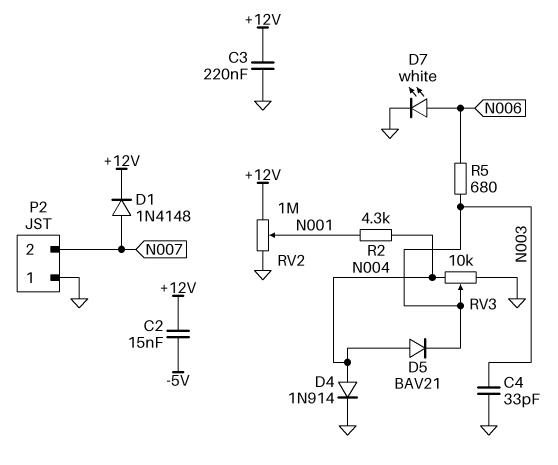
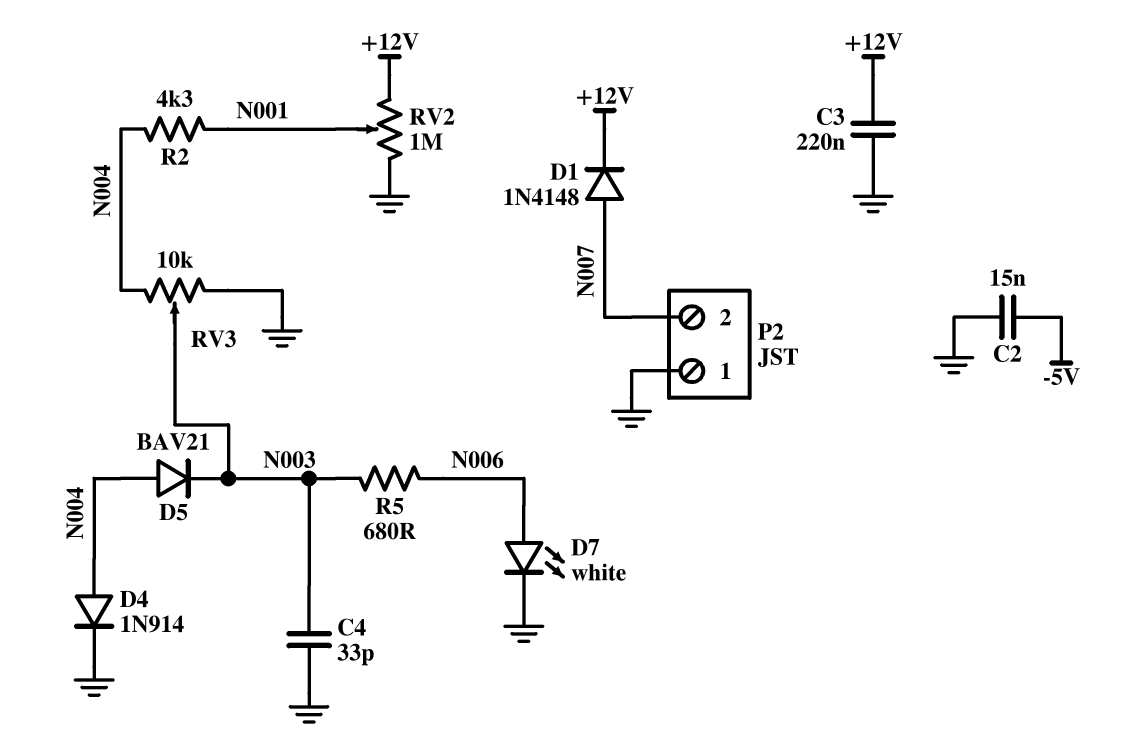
C2: 15nF (+12V, -5V) -> 15nF (-5V, GND)

